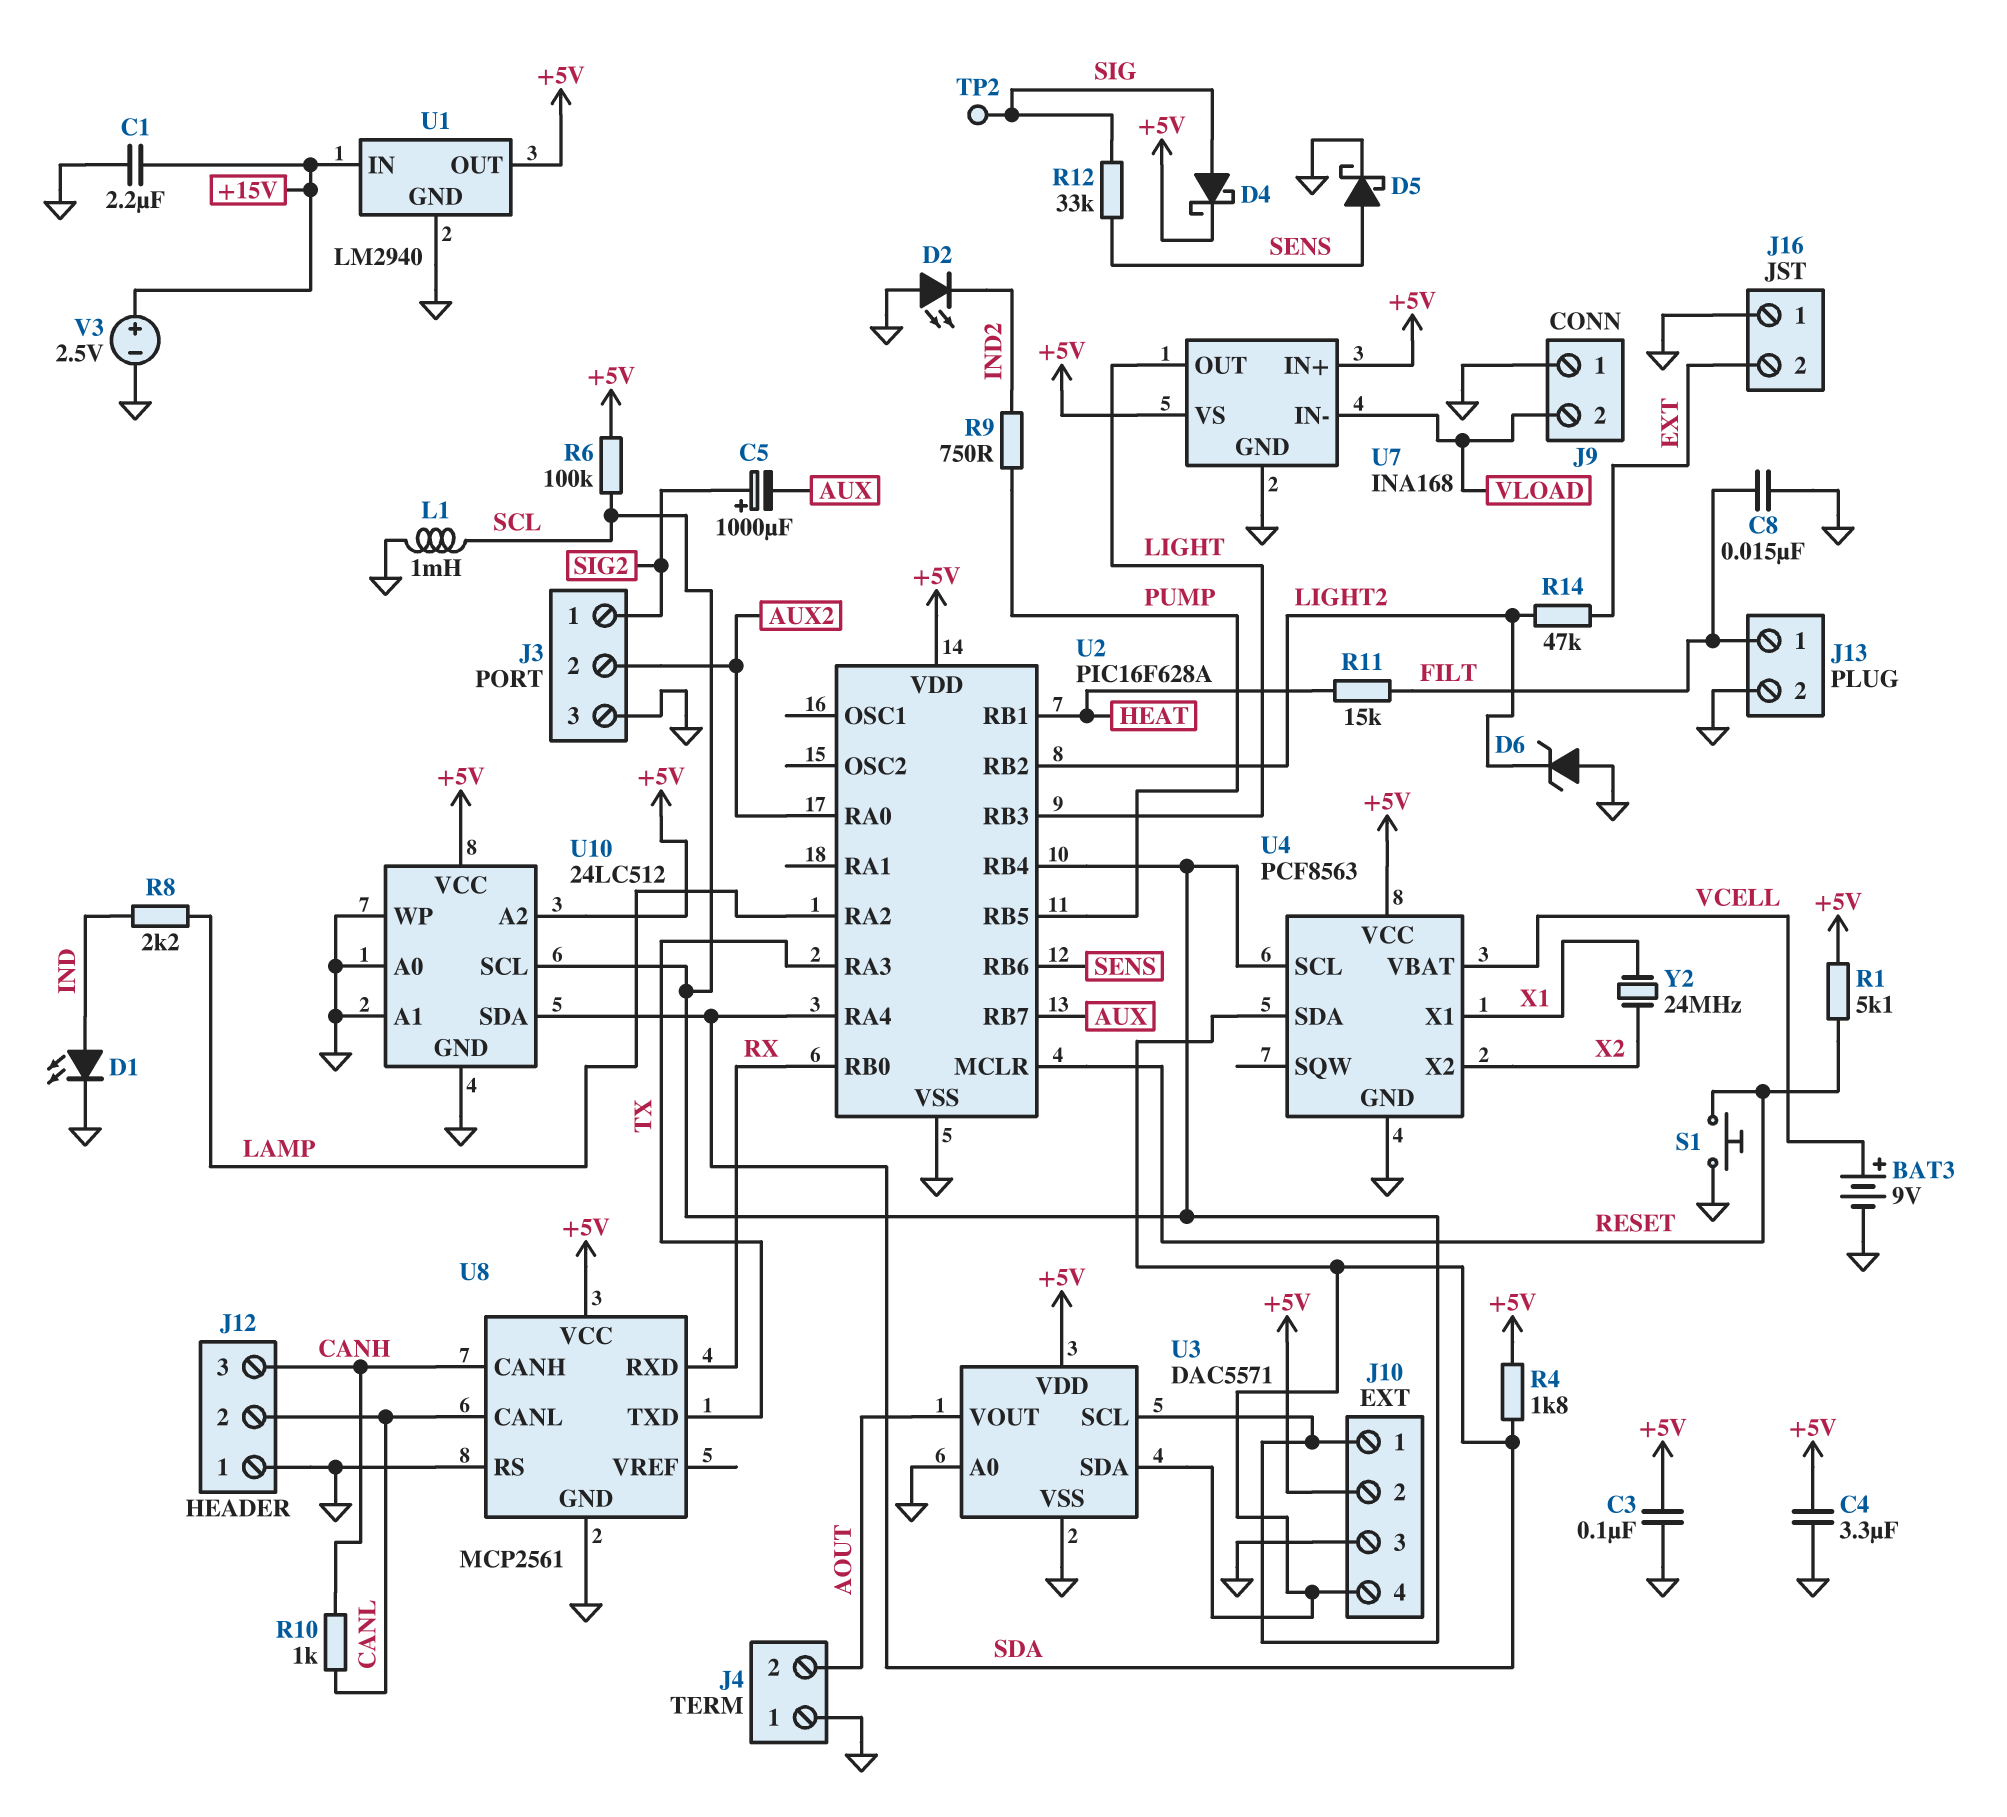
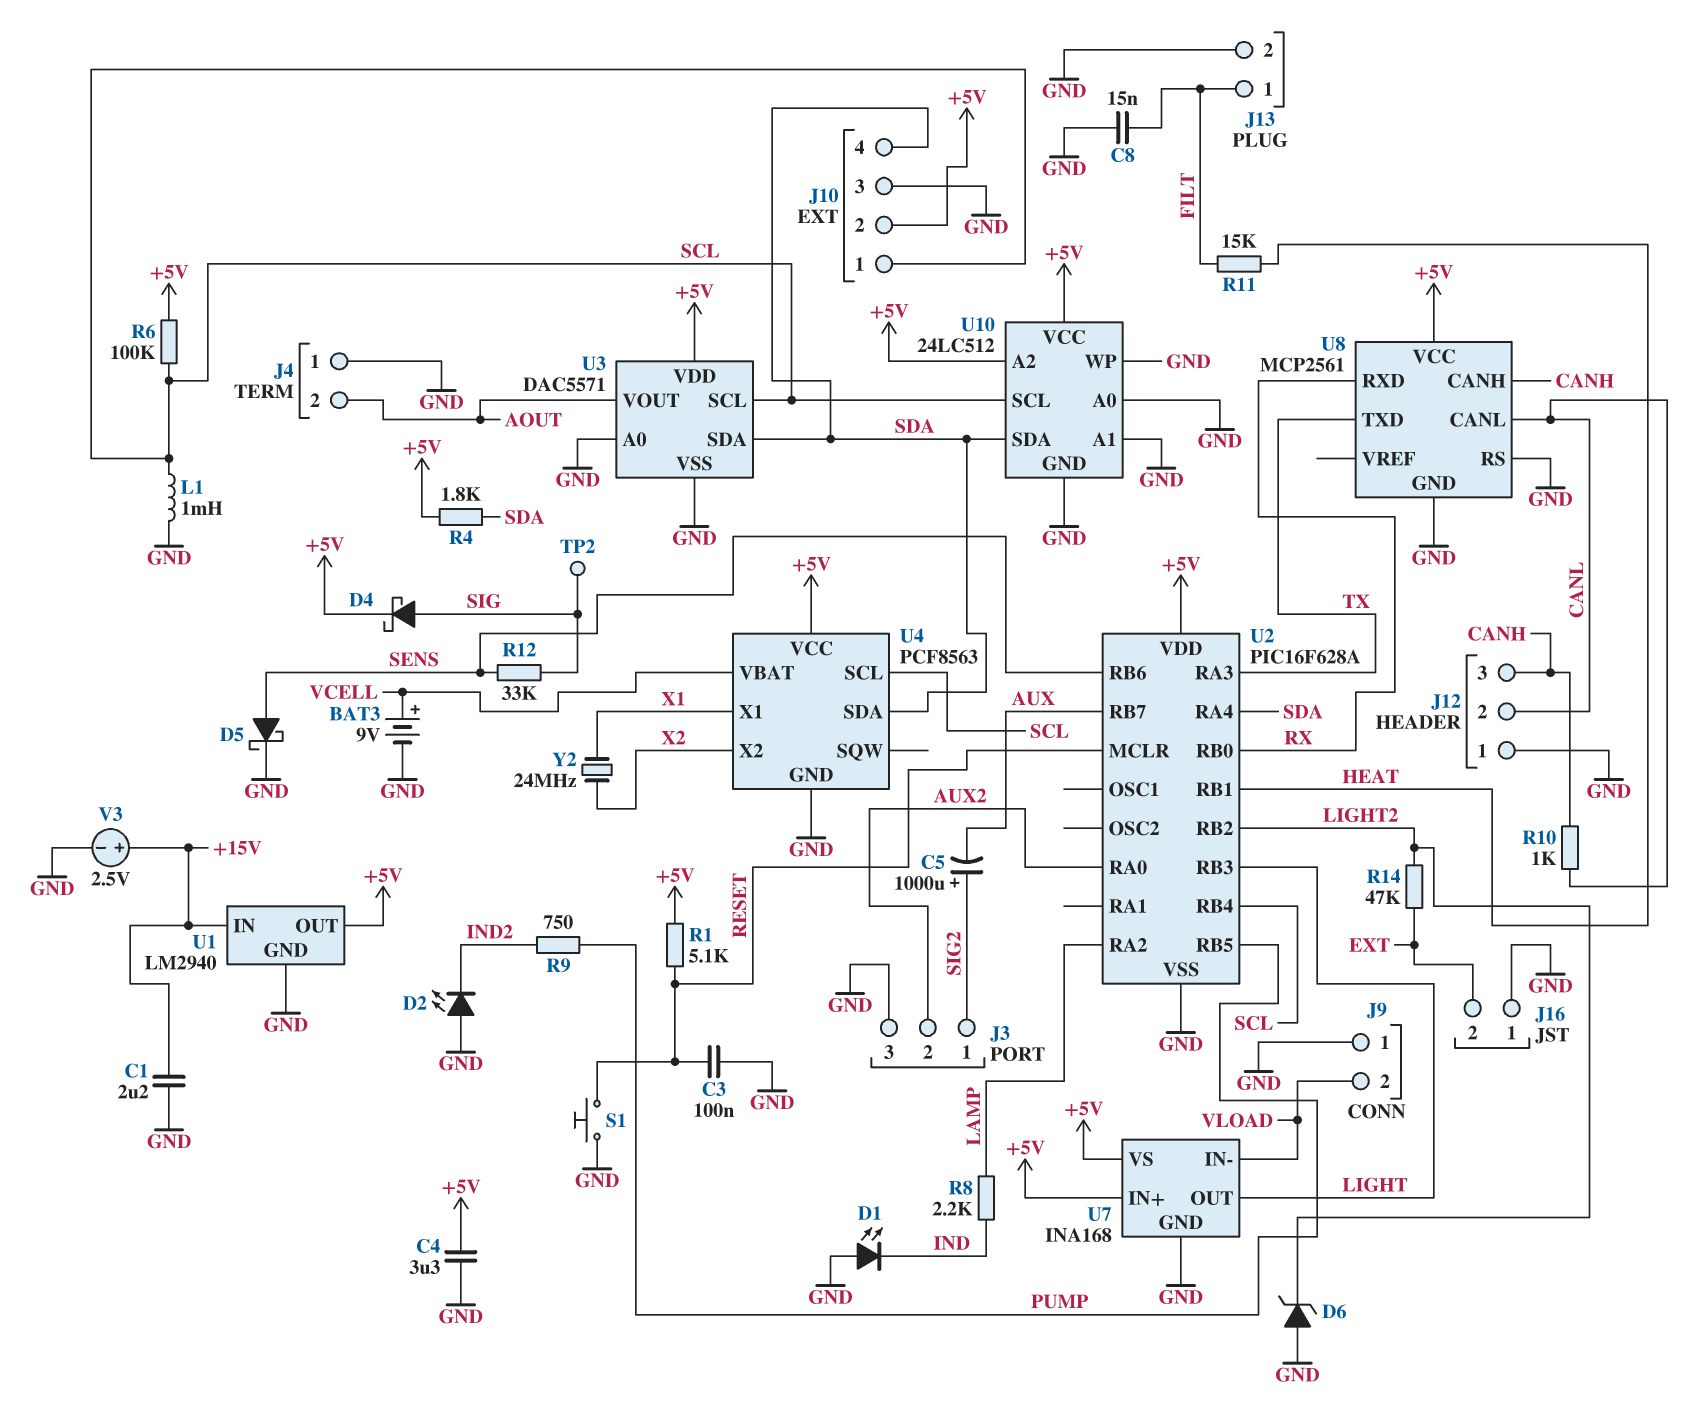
C3: 100nF (+5V, GND) -> 100nF (GND, RESET)
D1: LED (A IND, K GND) -> LED (A GND, K IND)

